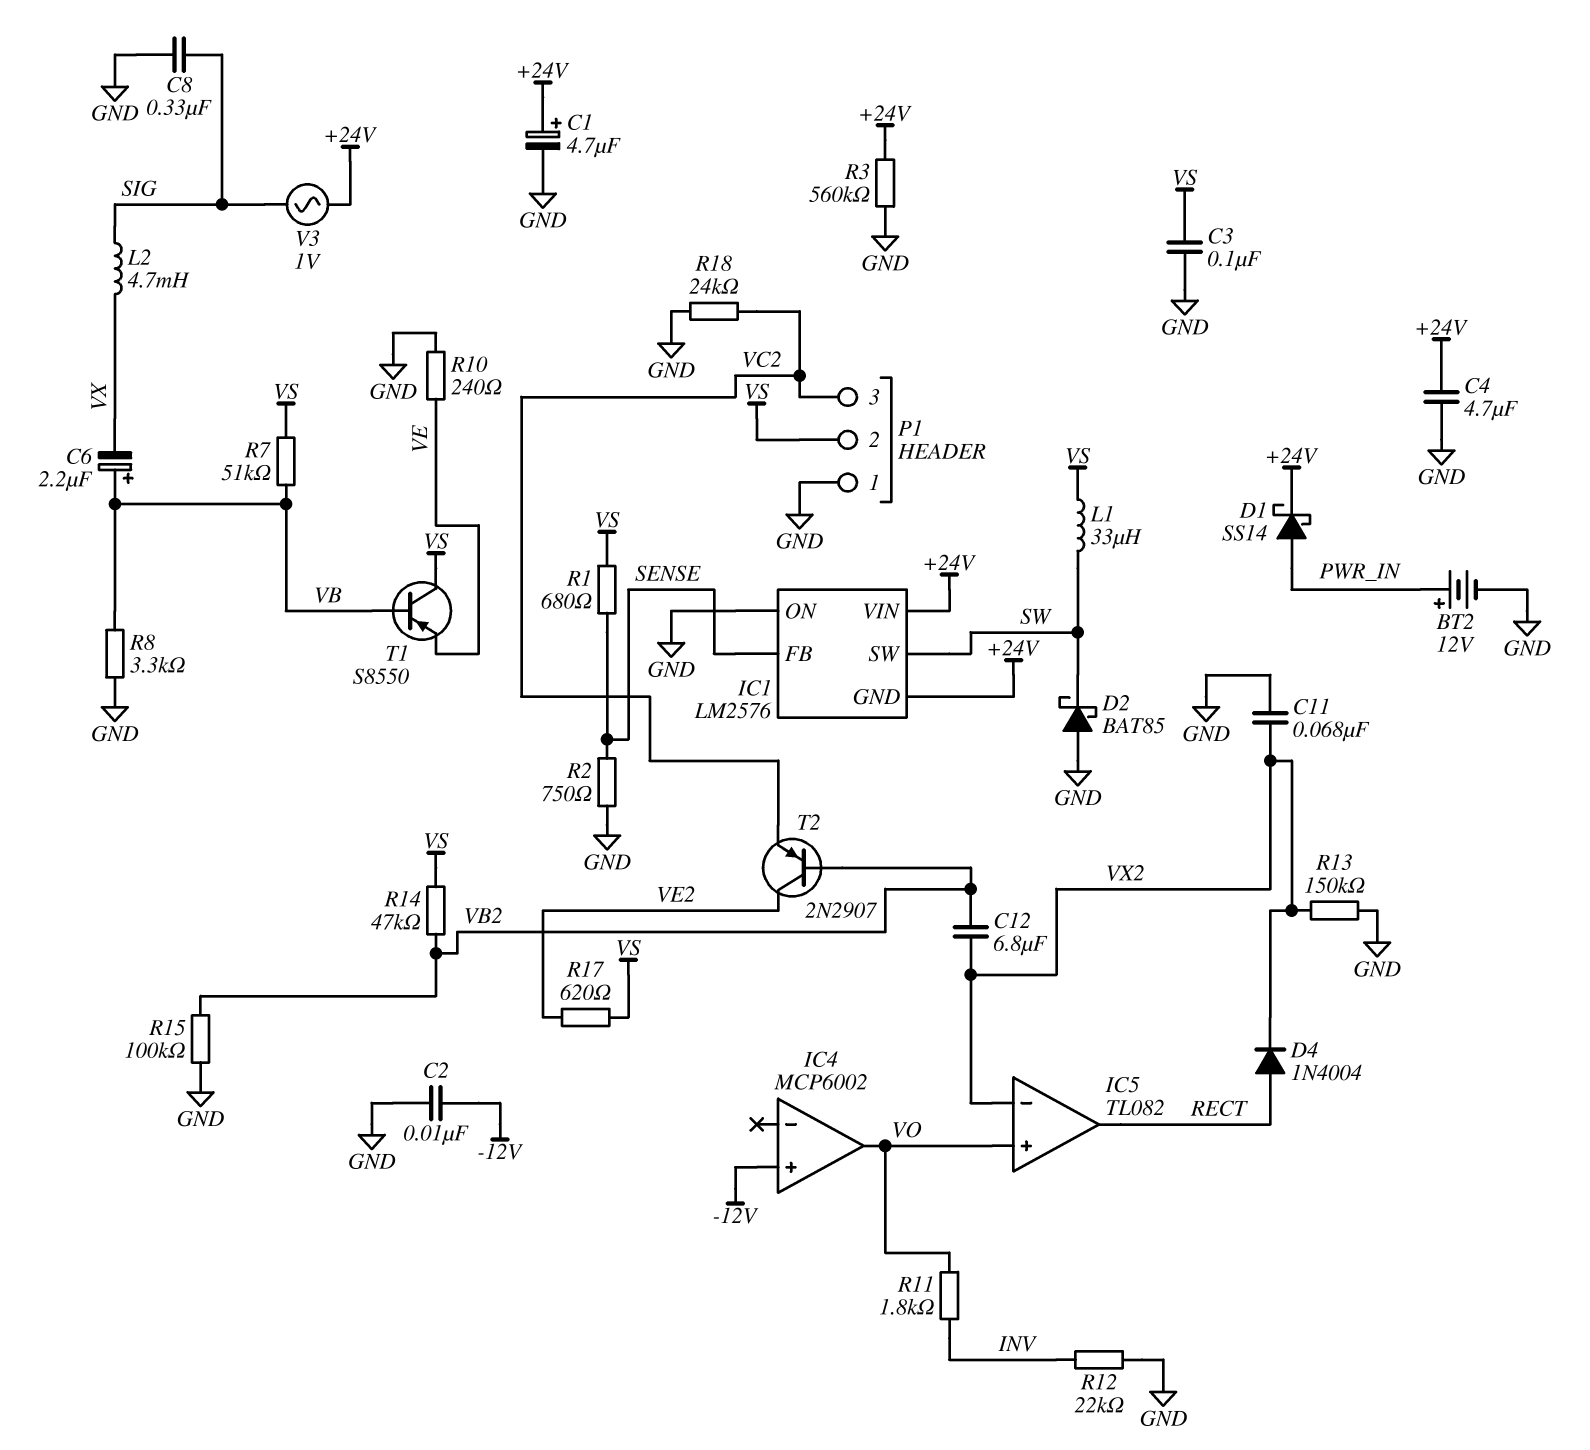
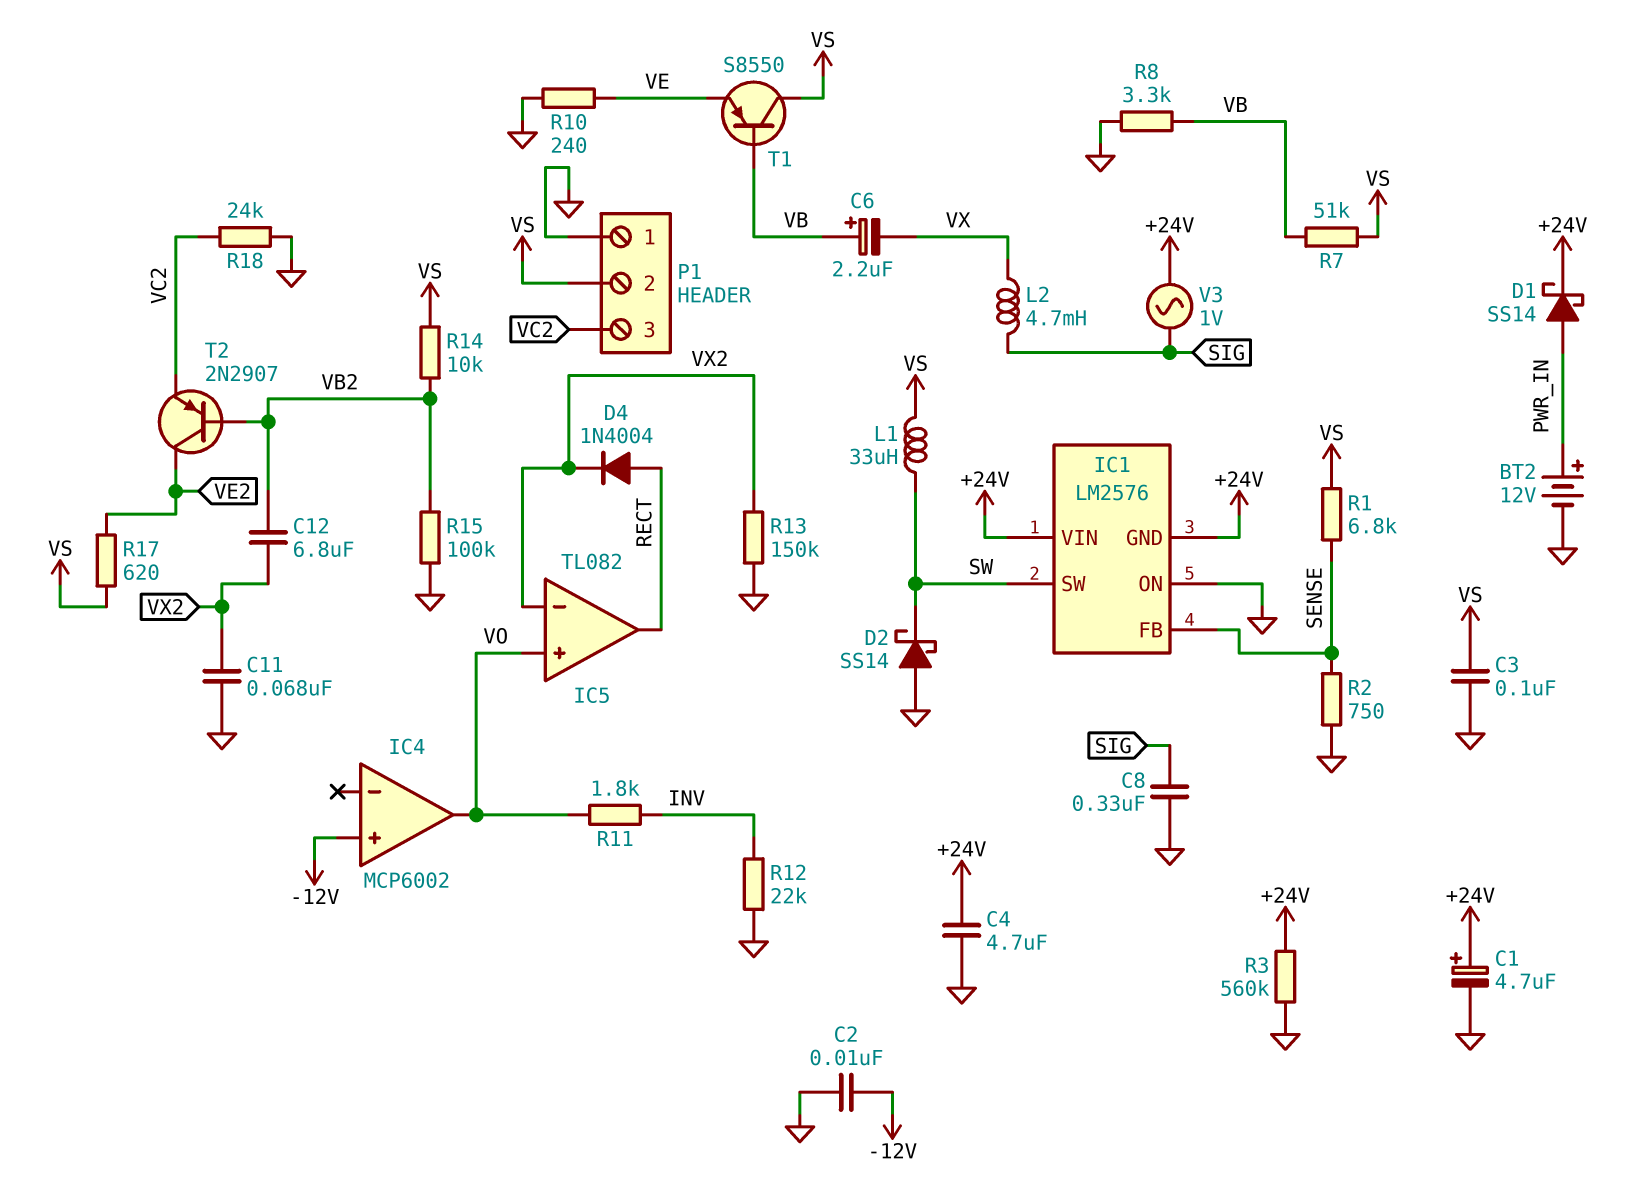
D2: schottky BAT85 (A GND, K SW) -> schottky SS14 (A GND, K SW)
R1: 680 (SENSE, VS) -> 6.8k (SENSE, VS)
R14: 47k (VB2, VS) -> 10k (VB2, VS)

